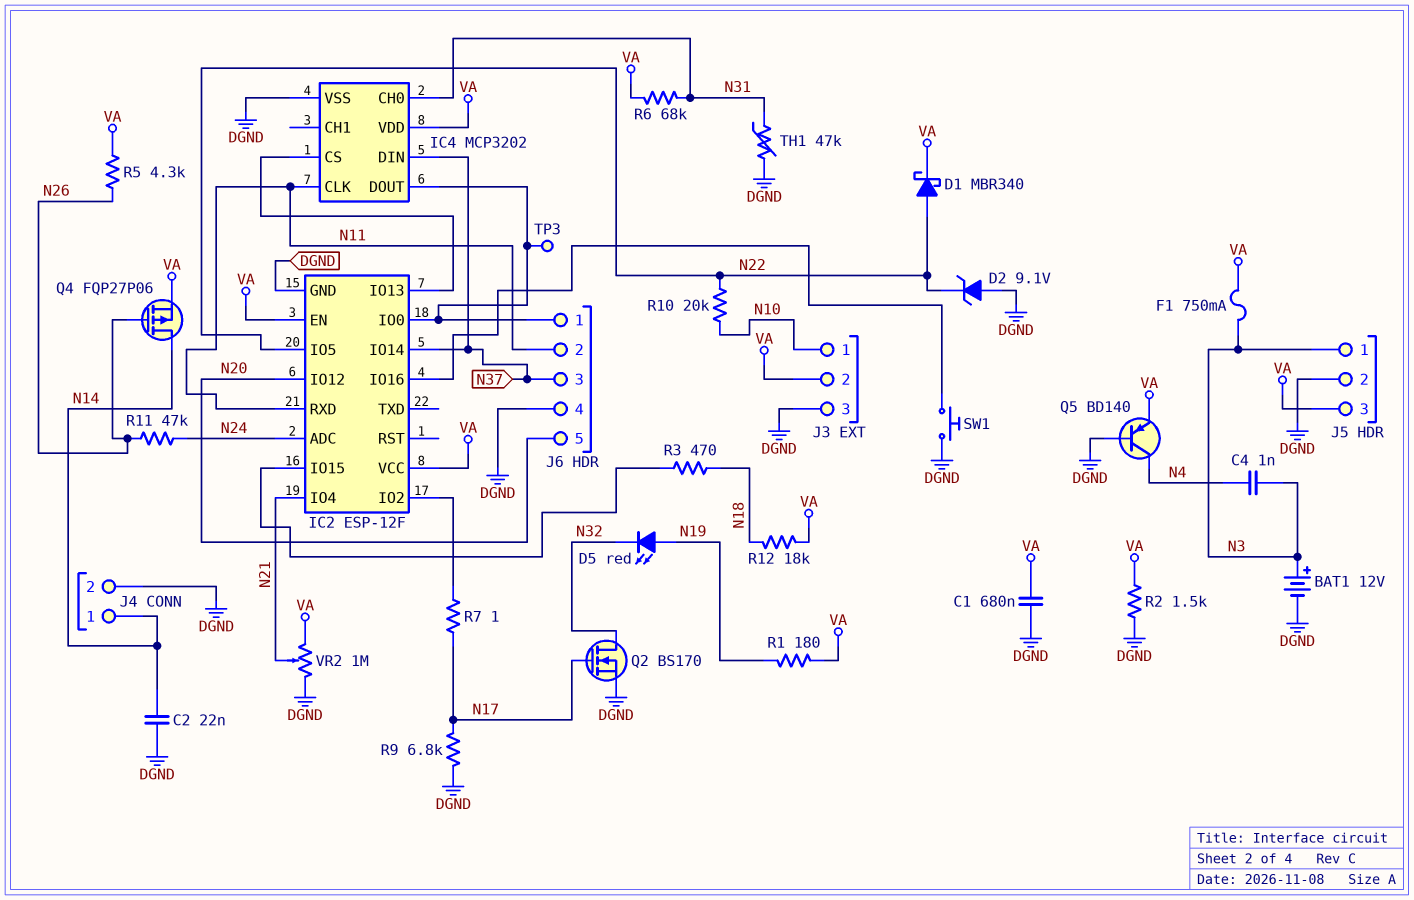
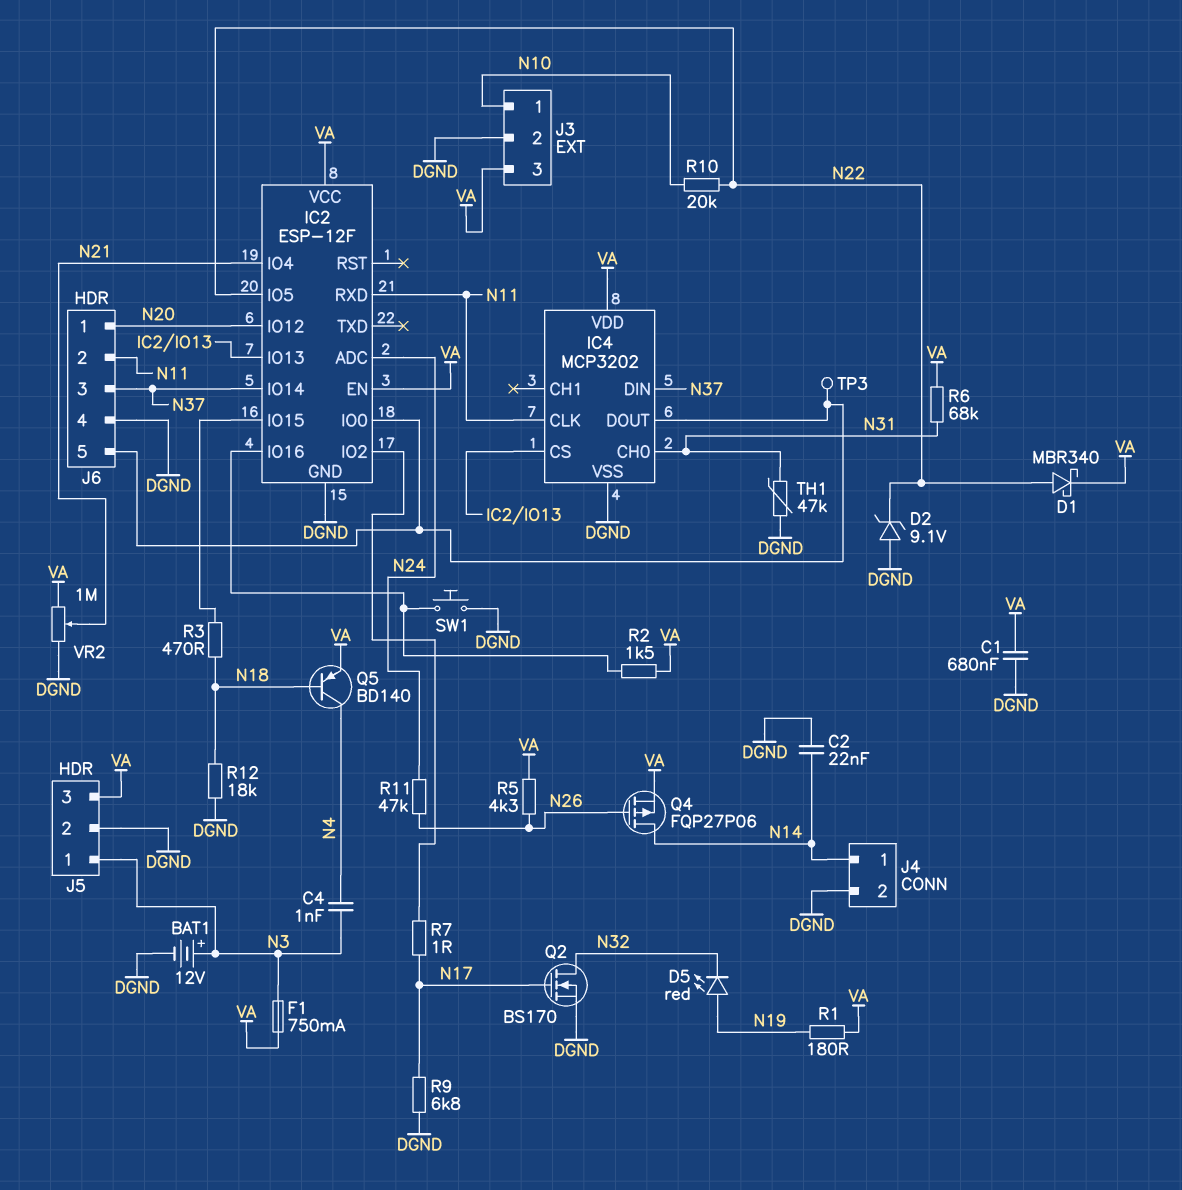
J3 pin 2: VA -> DGND
J3 pin 3: DGND -> VA
J6 pin 1: IC2/IO0 -> N20
J6 pin 5: N20 -> IC2/IO0
Q5: PNP BD140 (B DGND, C N4, E VA) -> PNP BD140 (B N18, C N4, E VA)
R2: 1.5k (DGND, VA) -> 1.5k (IC2/IO16, VA)
R12: 18k (N18, VA) -> 18k (DGND, N18)

